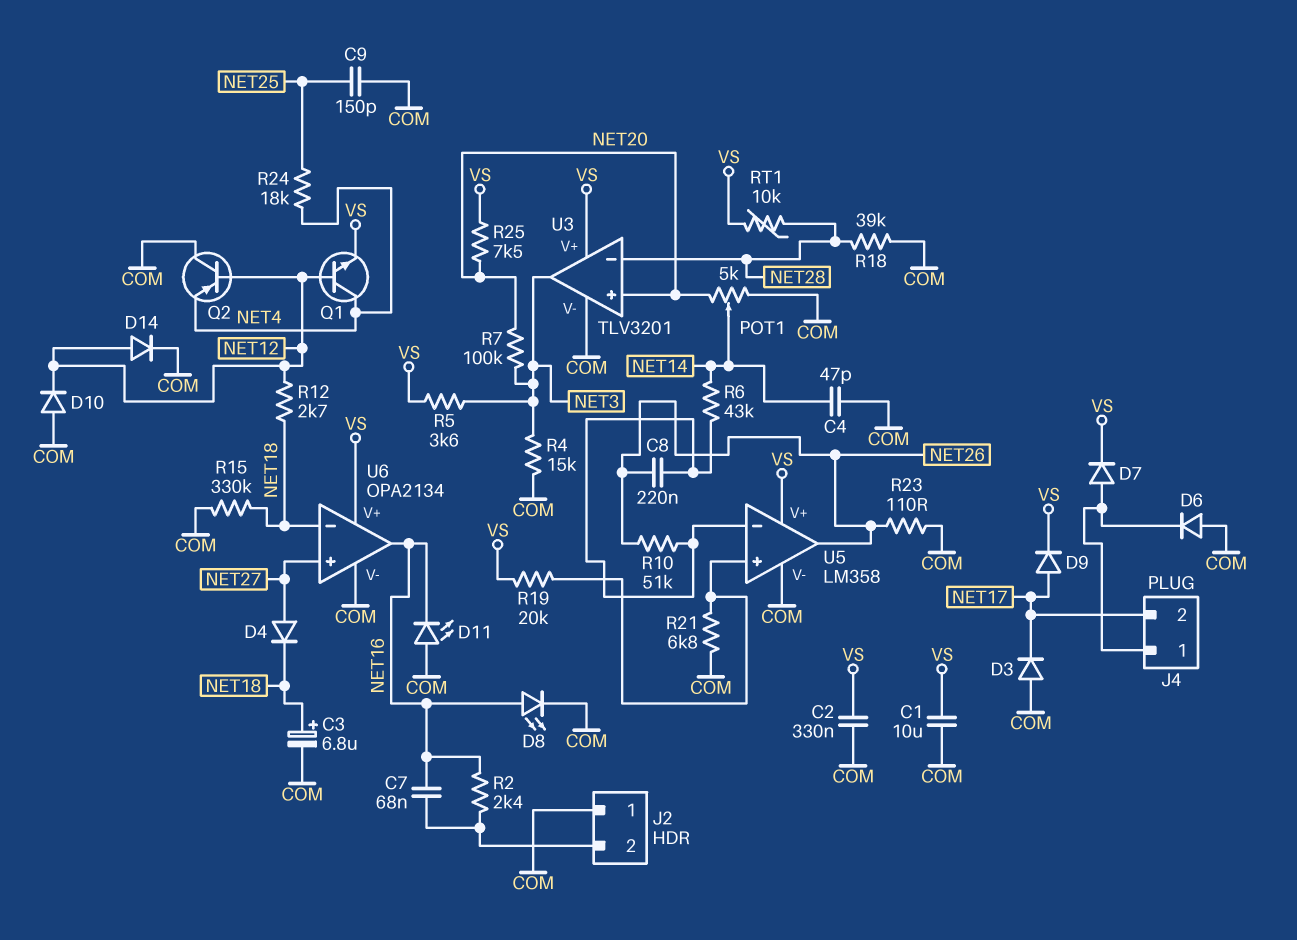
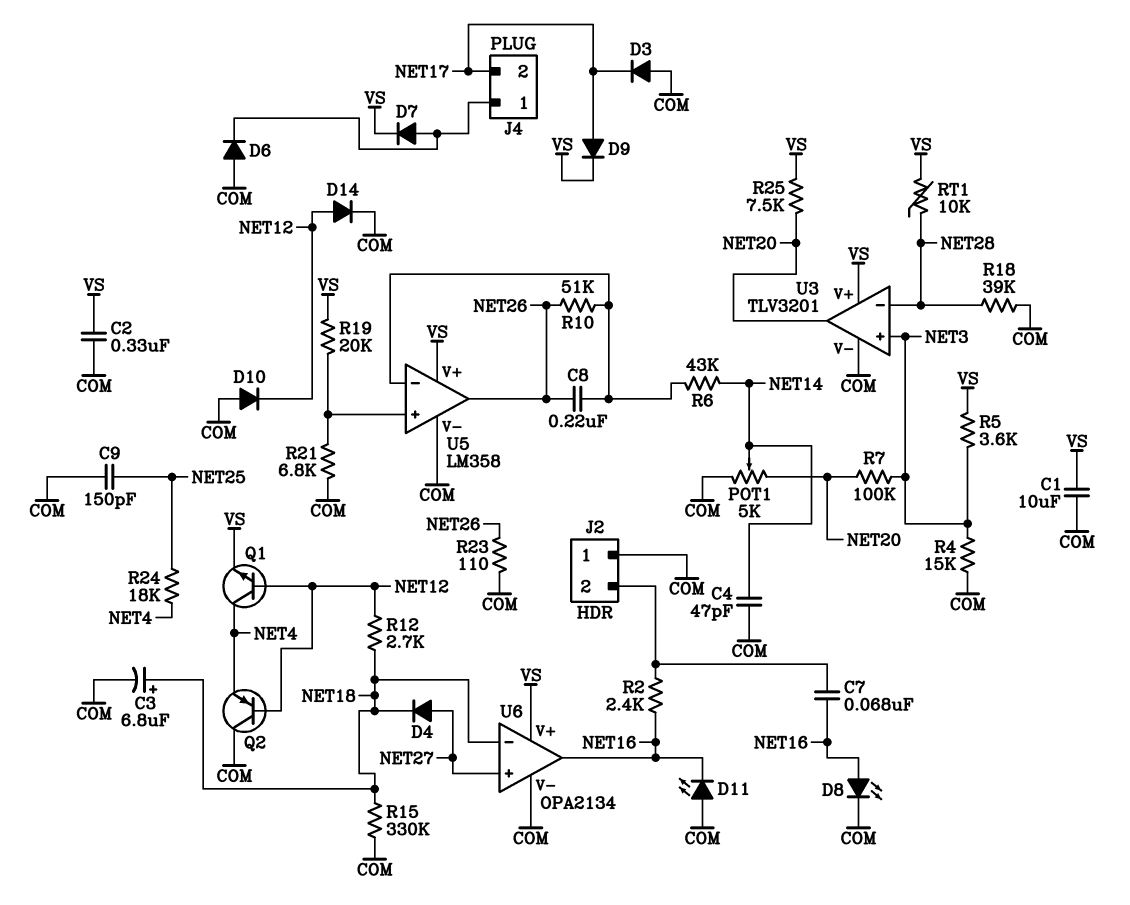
U3 pin in+: NET20 -> NET3
U3 pin out: NET3 -> NET20

